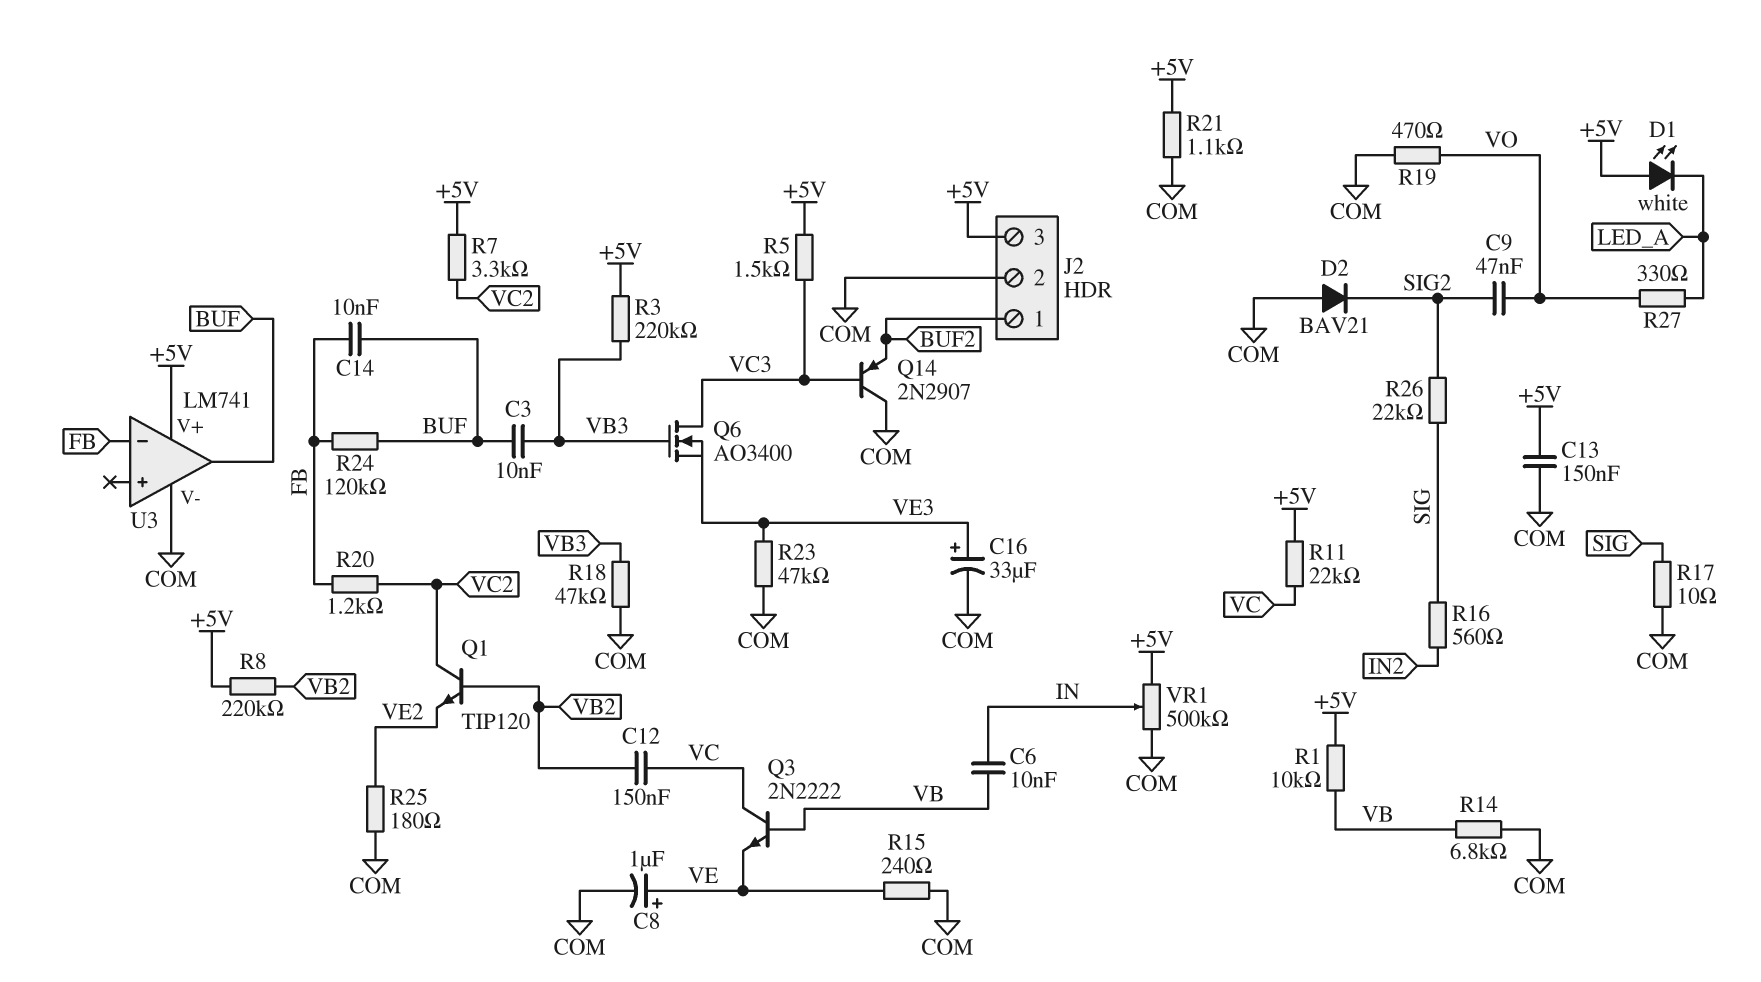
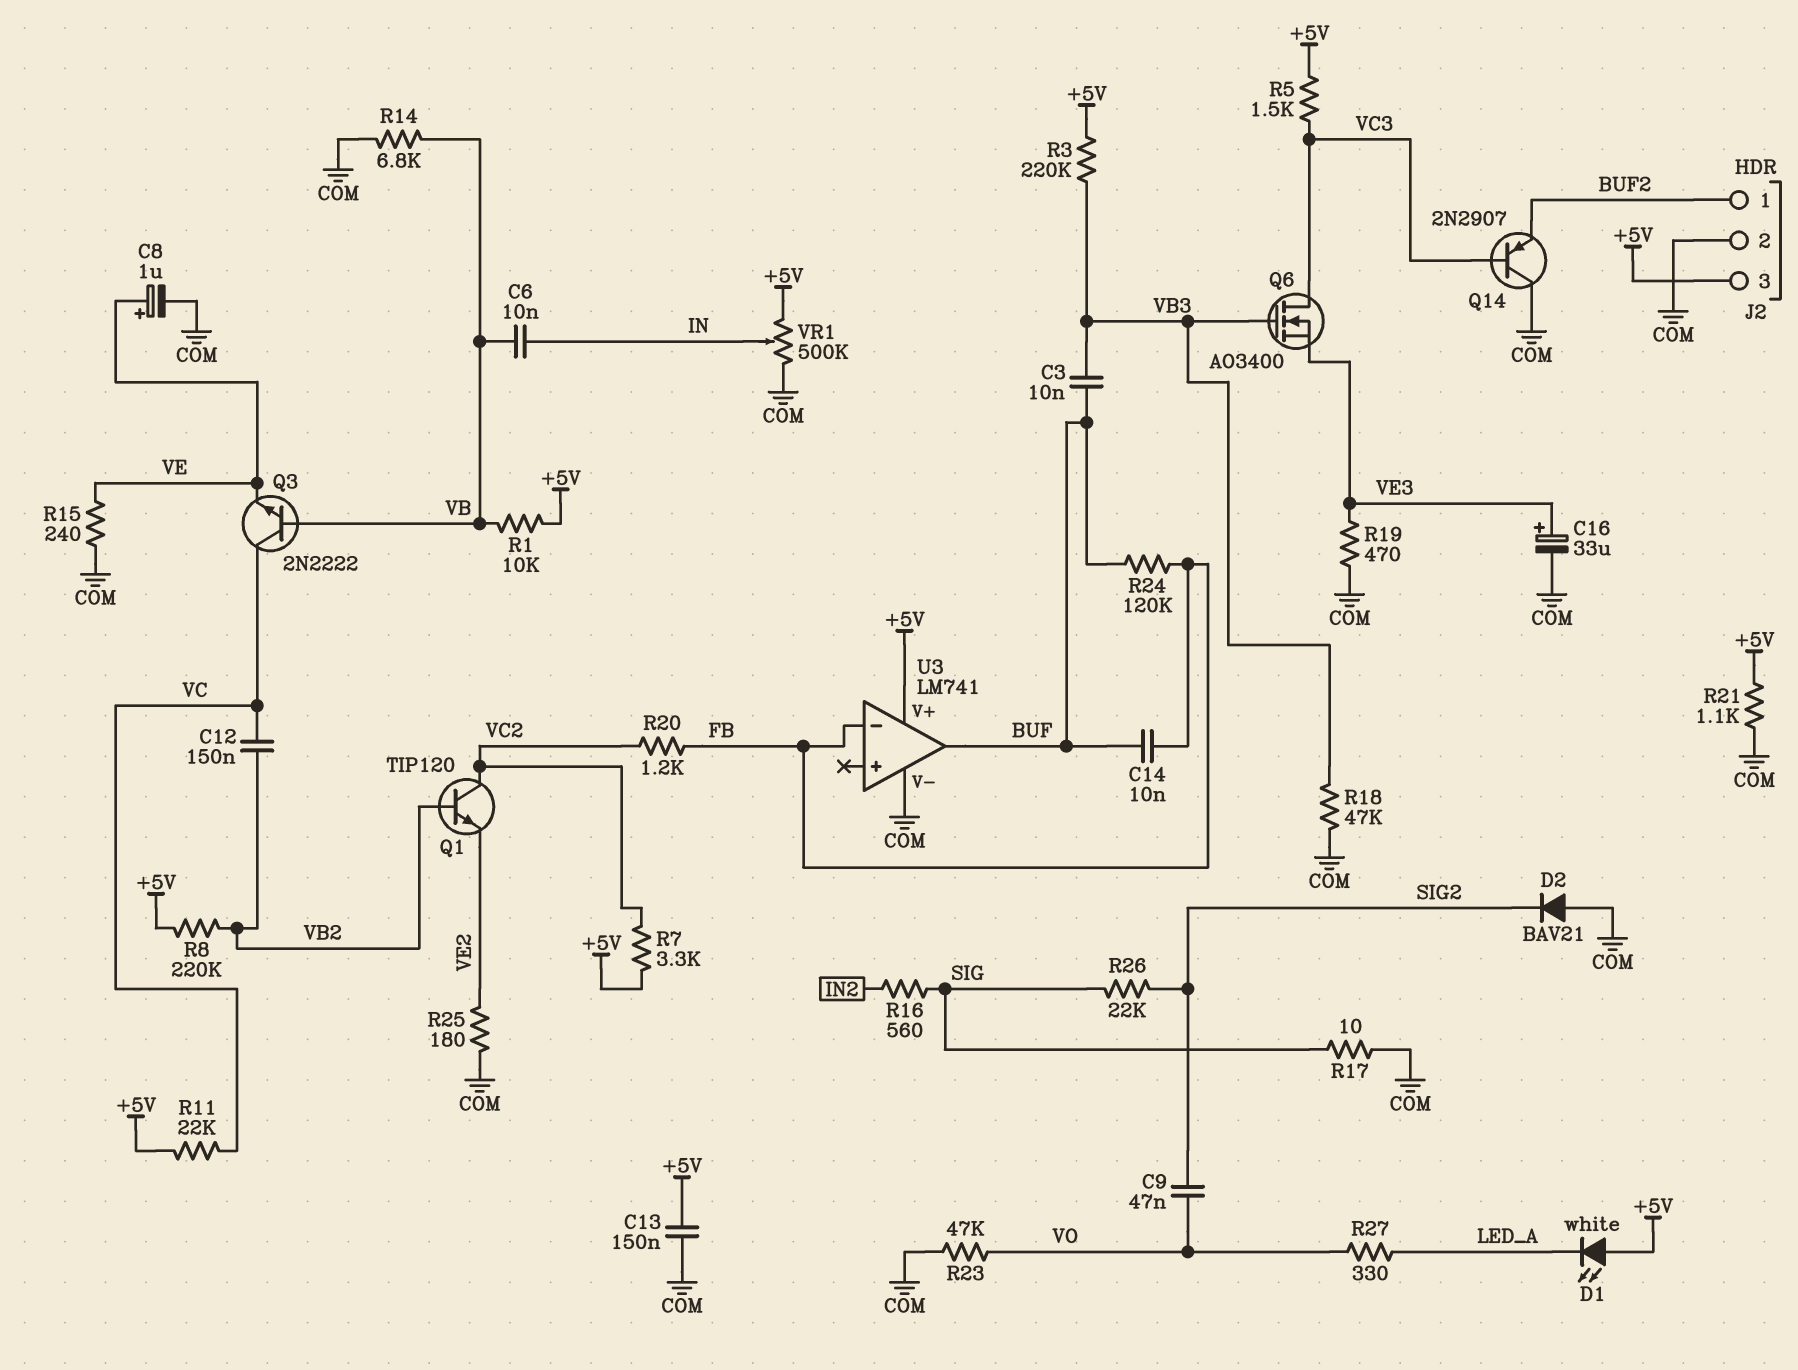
R19: 470 (COM, VO) -> 470 (COM, VE3)
R23: 47k (COM, VE3) -> 47k (COM, VO)

